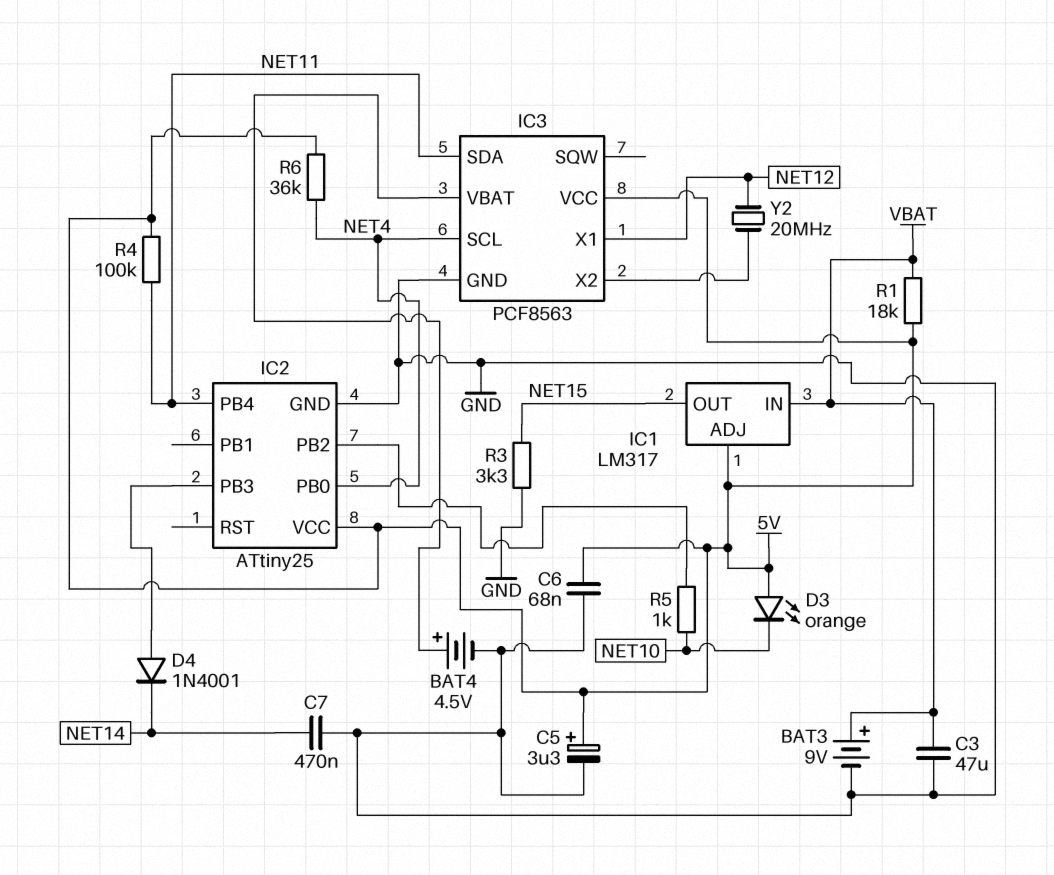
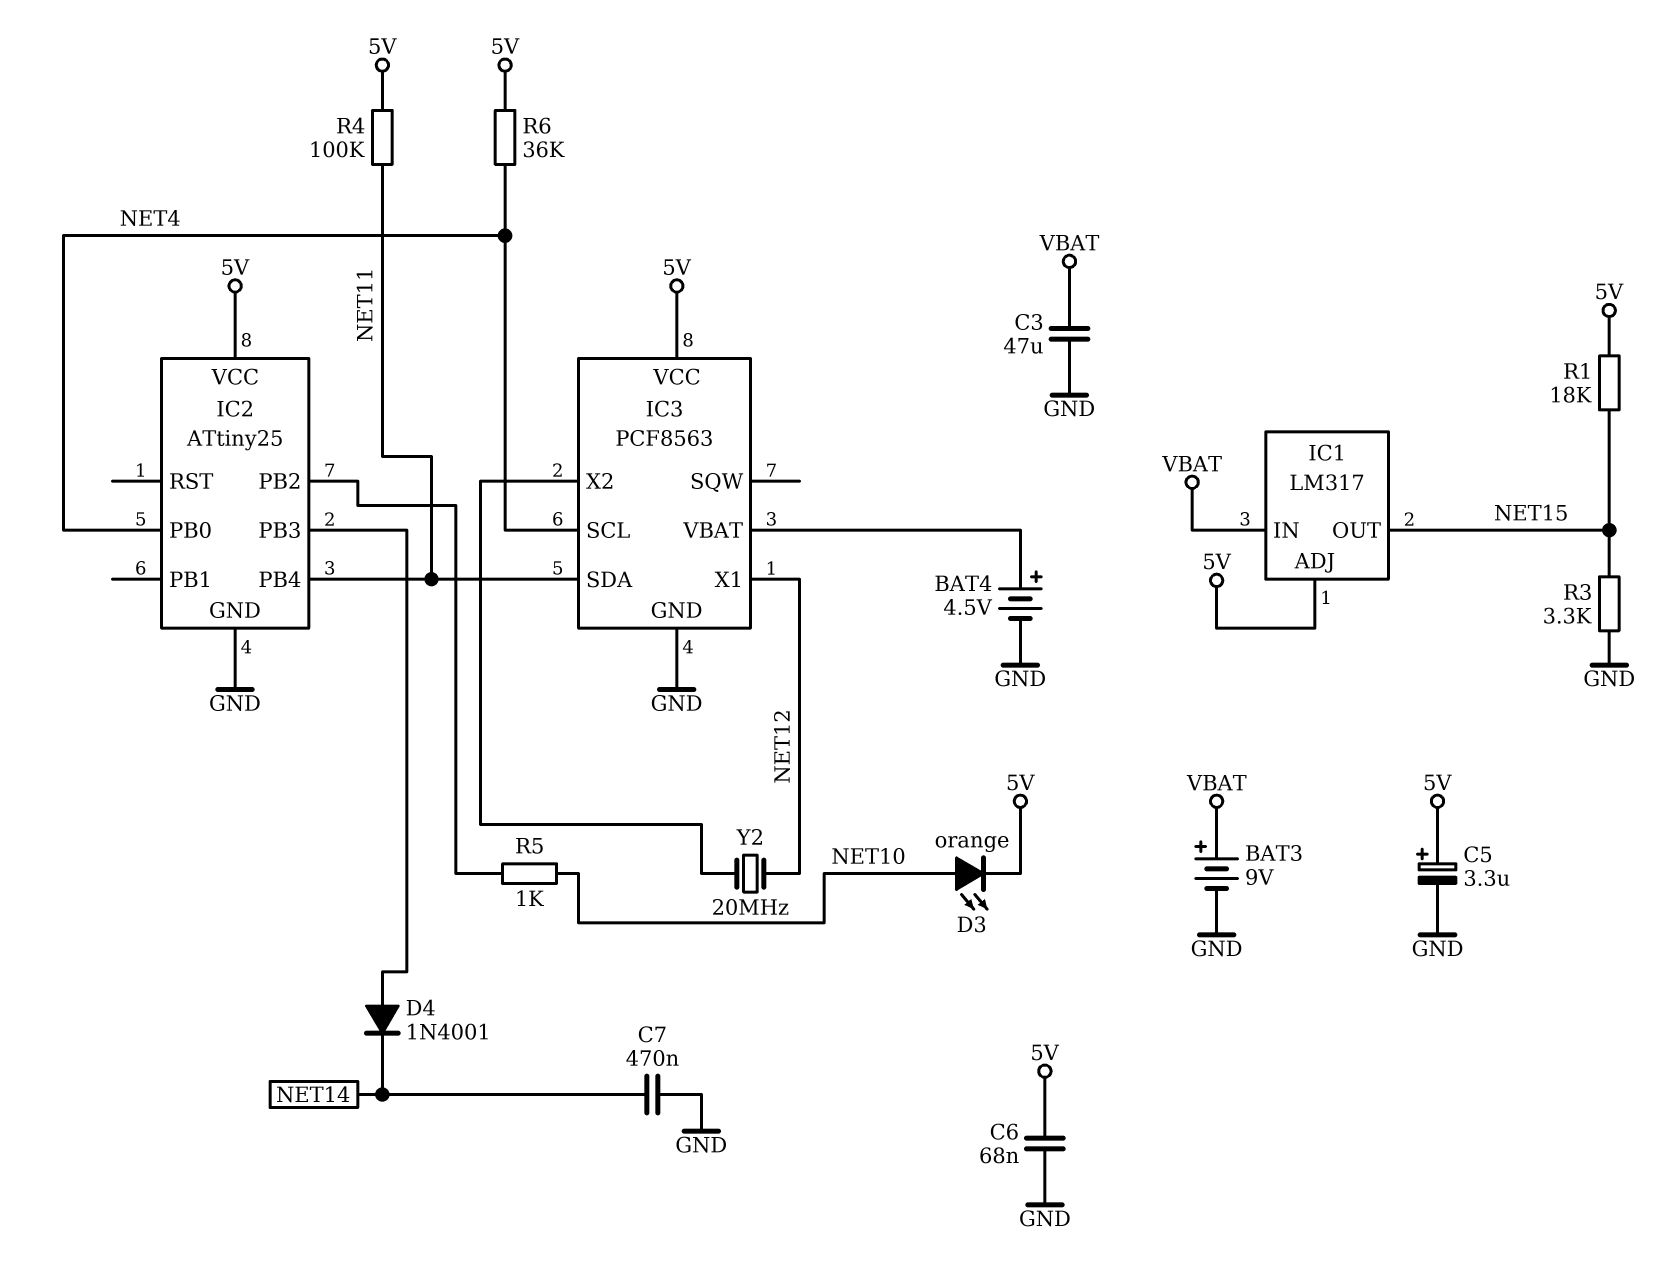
D3: LED orange (A 5V, K NET10) -> LED orange (A NET10, K 5V)
R1: 18k (5V, VBAT) -> 18k (5V, NET15)

